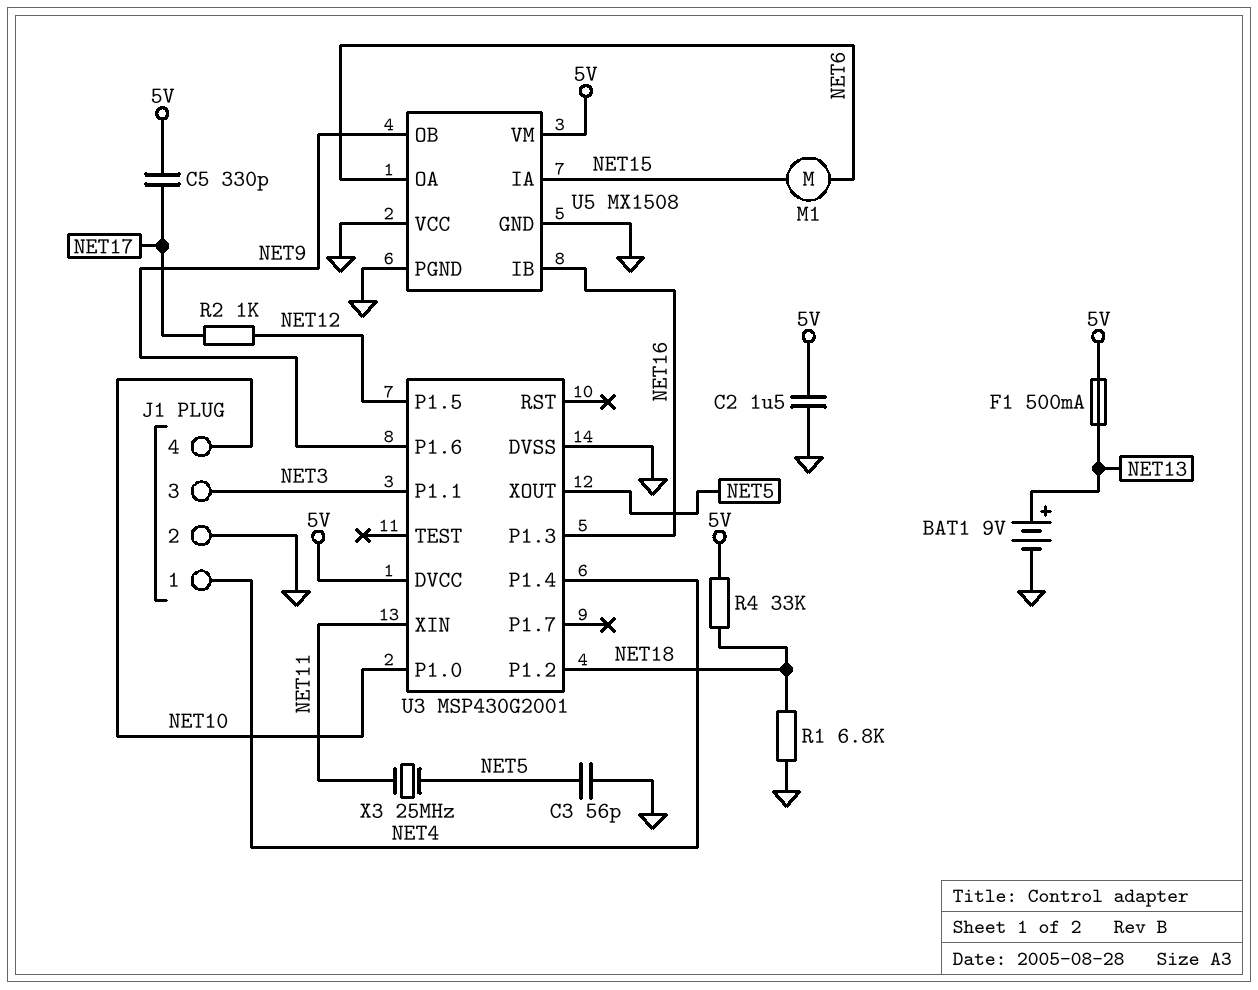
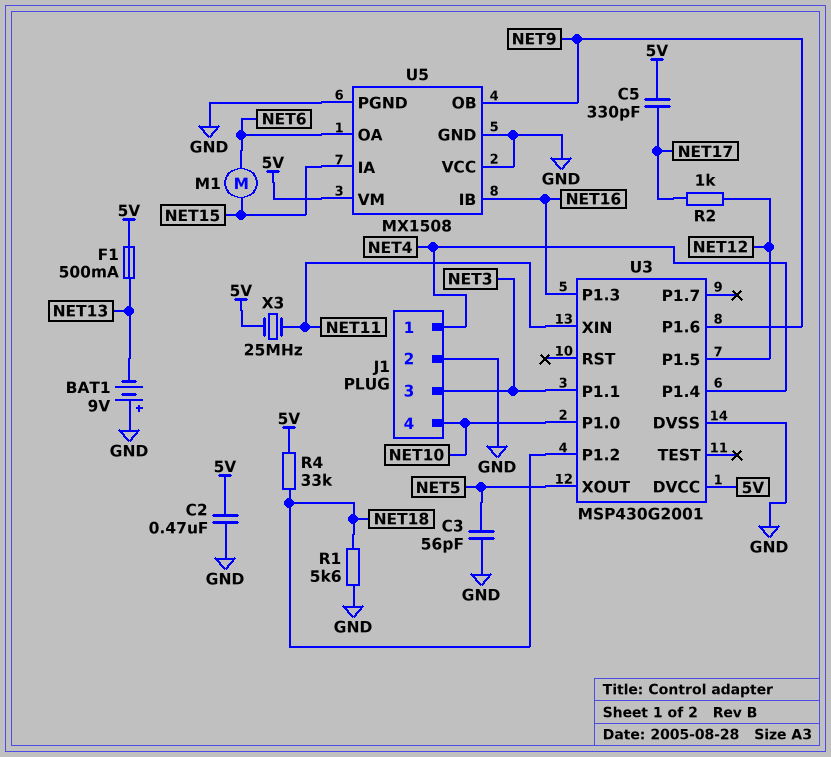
BAT1: 9V (plus NET13, minus GND) -> 9V (plus GND, minus NET13)
C2: 1.5uF (5V, GND) -> 470nF (5V, GND)
R1: 6.8k (GND, NET18) -> 5.6k (GND, NET18)
X3: 25MHz (NET5, NET11) -> 25MHz (5V, NET11)

